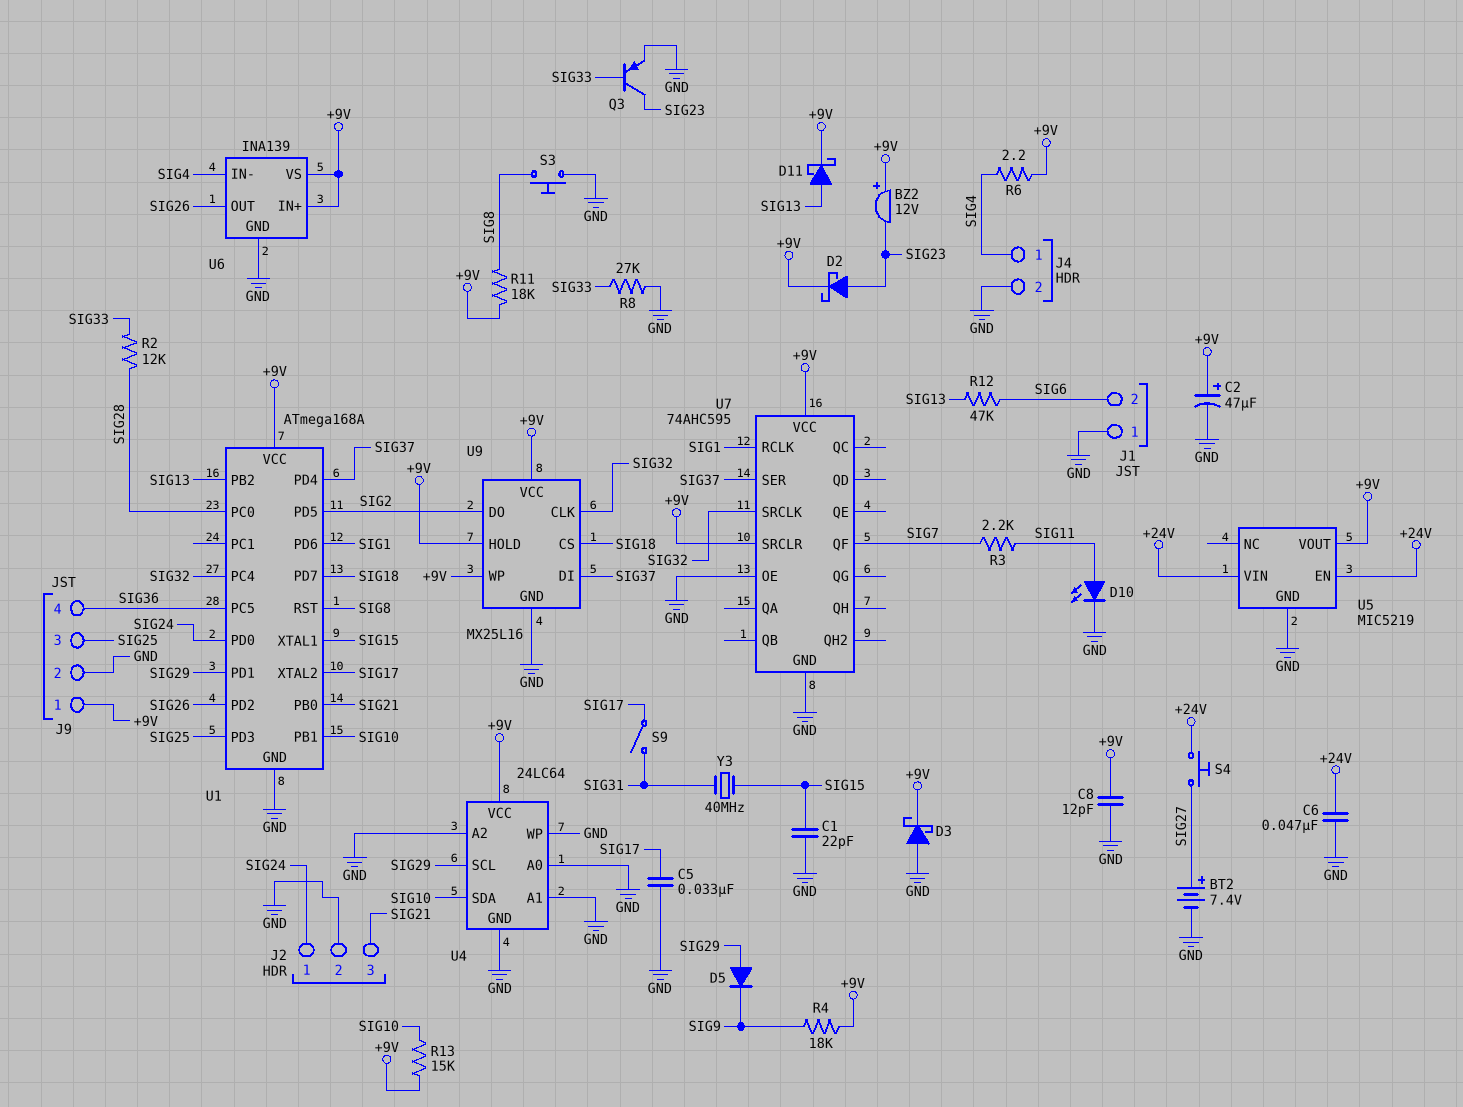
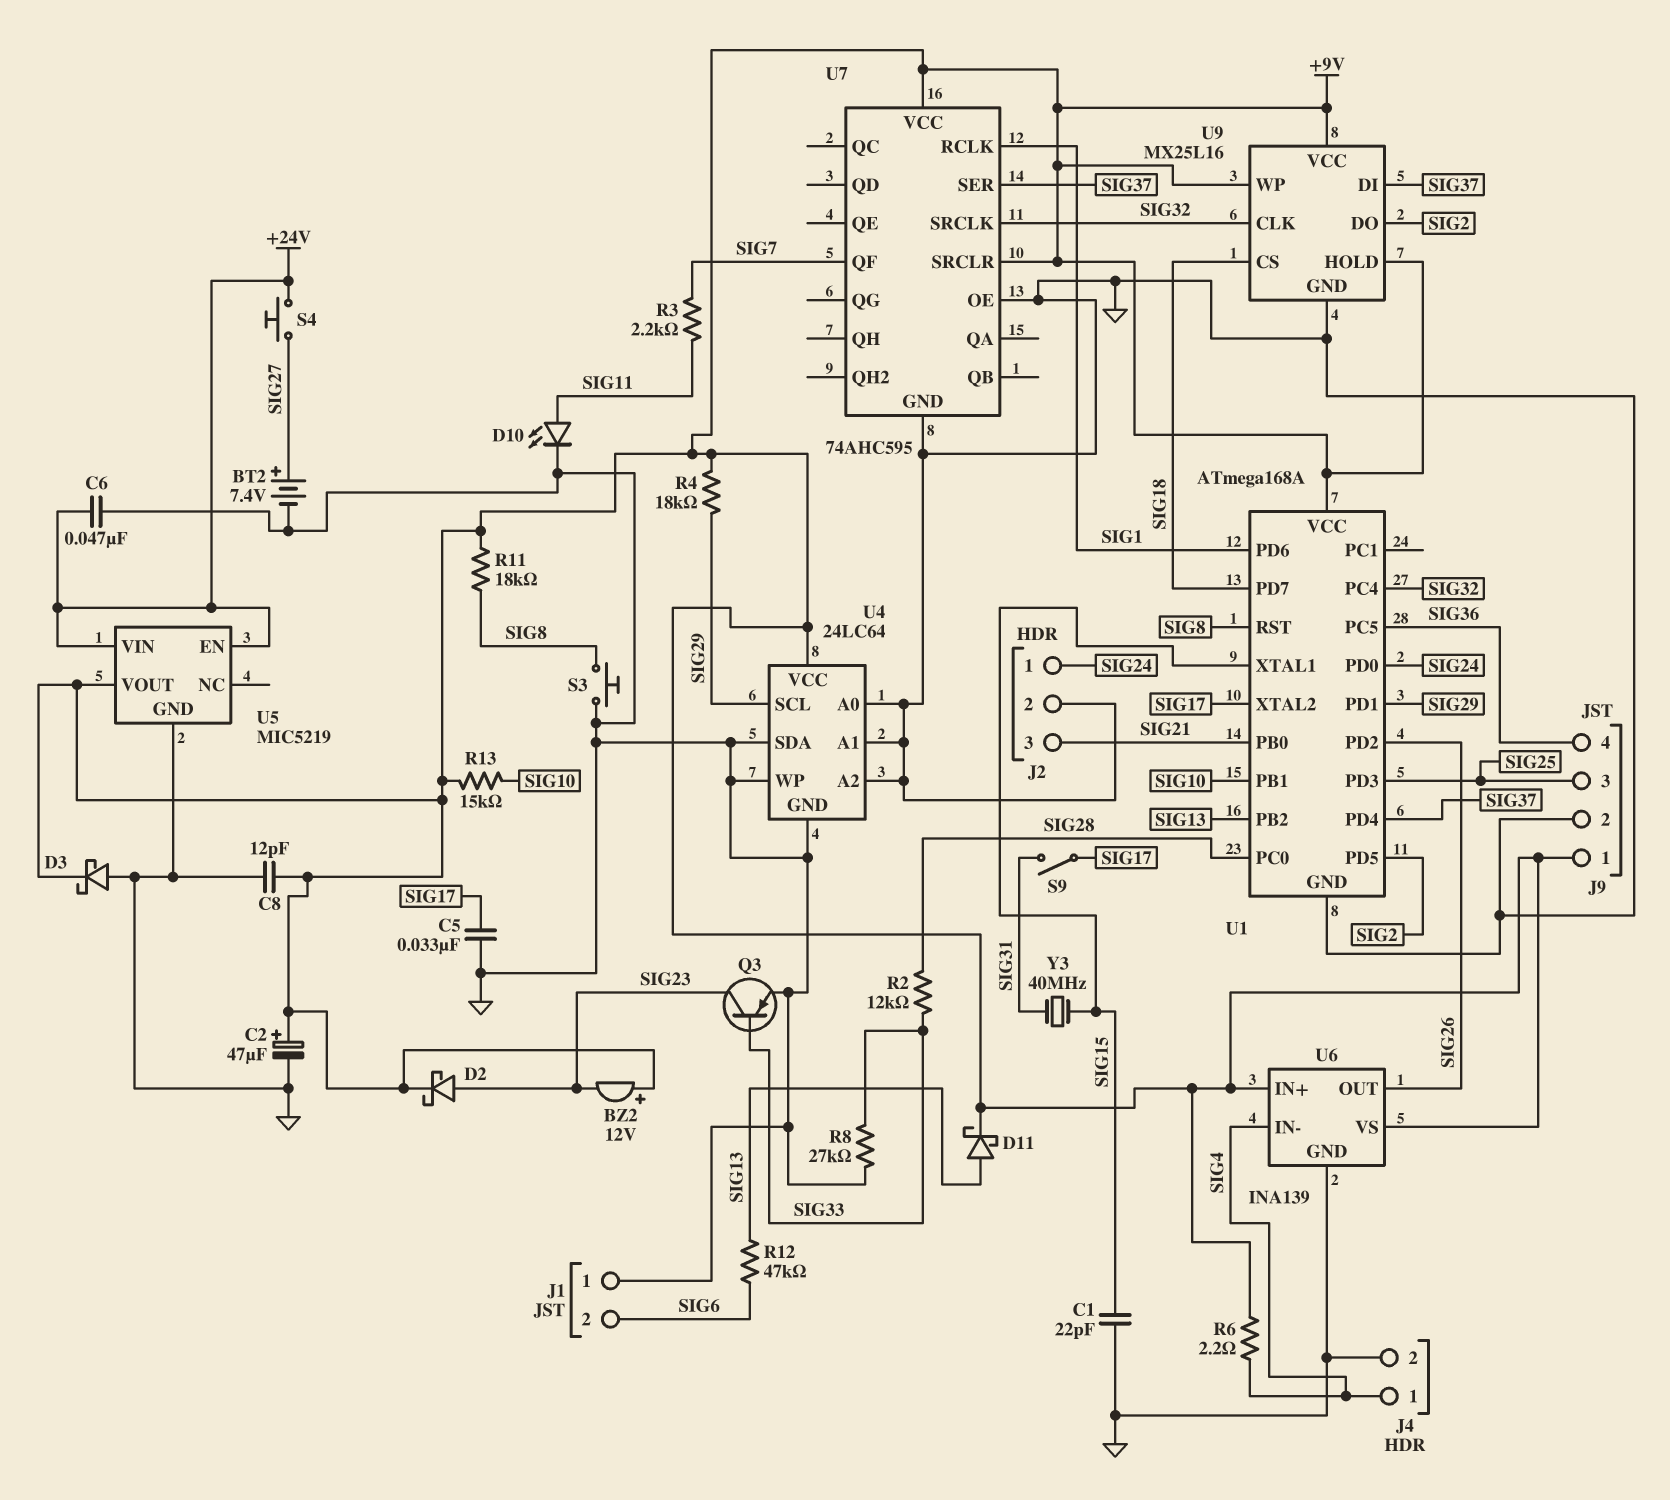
D5: diode (A SIG29, K SIG9) -> none
R4: 18k (+9V, SIG9) -> 18k (+9V, SIG29)
U4 pin SDA: SIG10 -> GND

